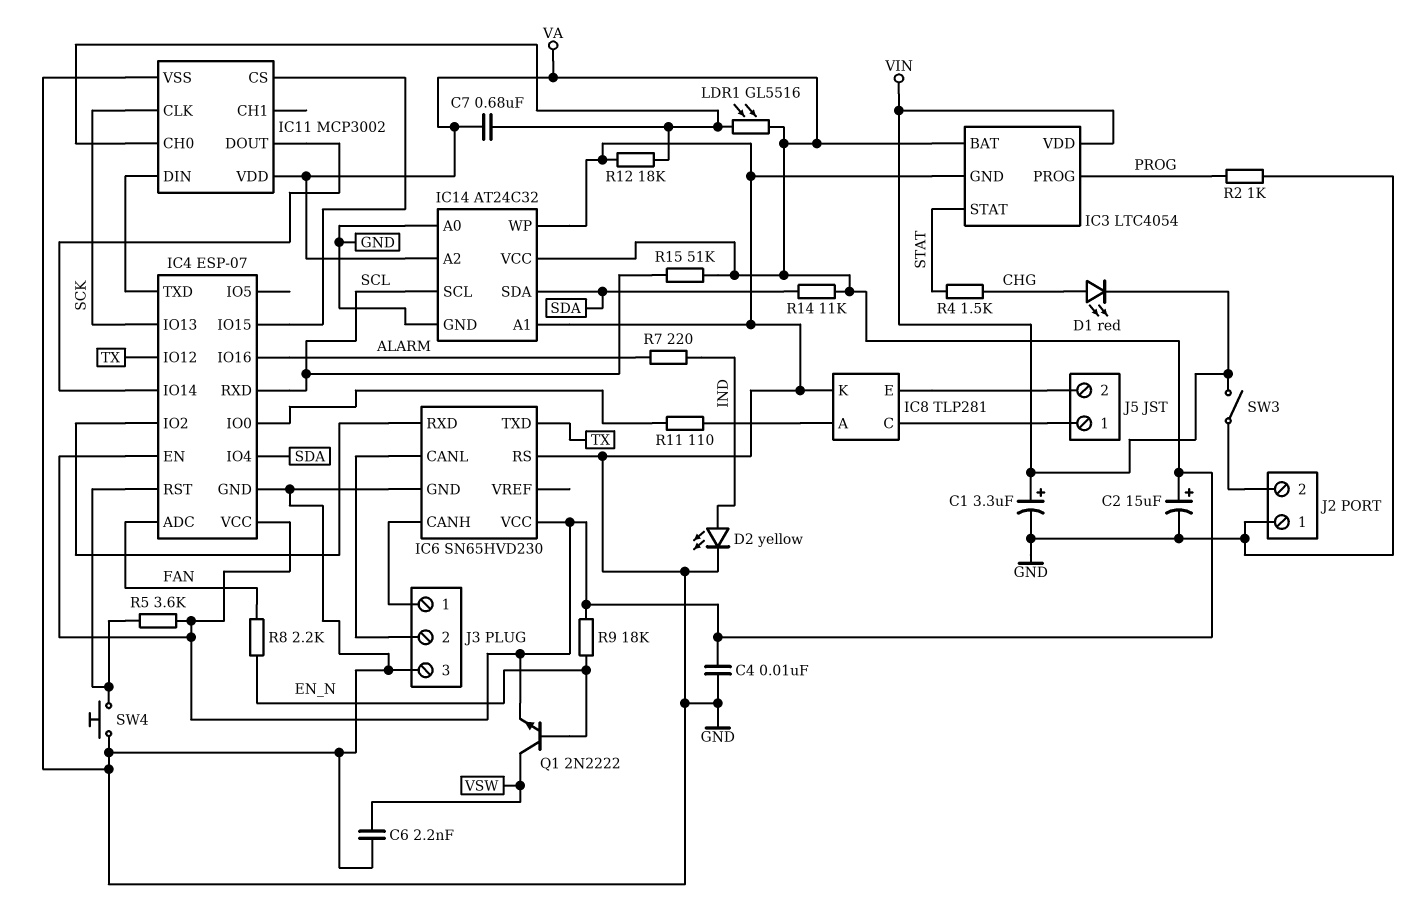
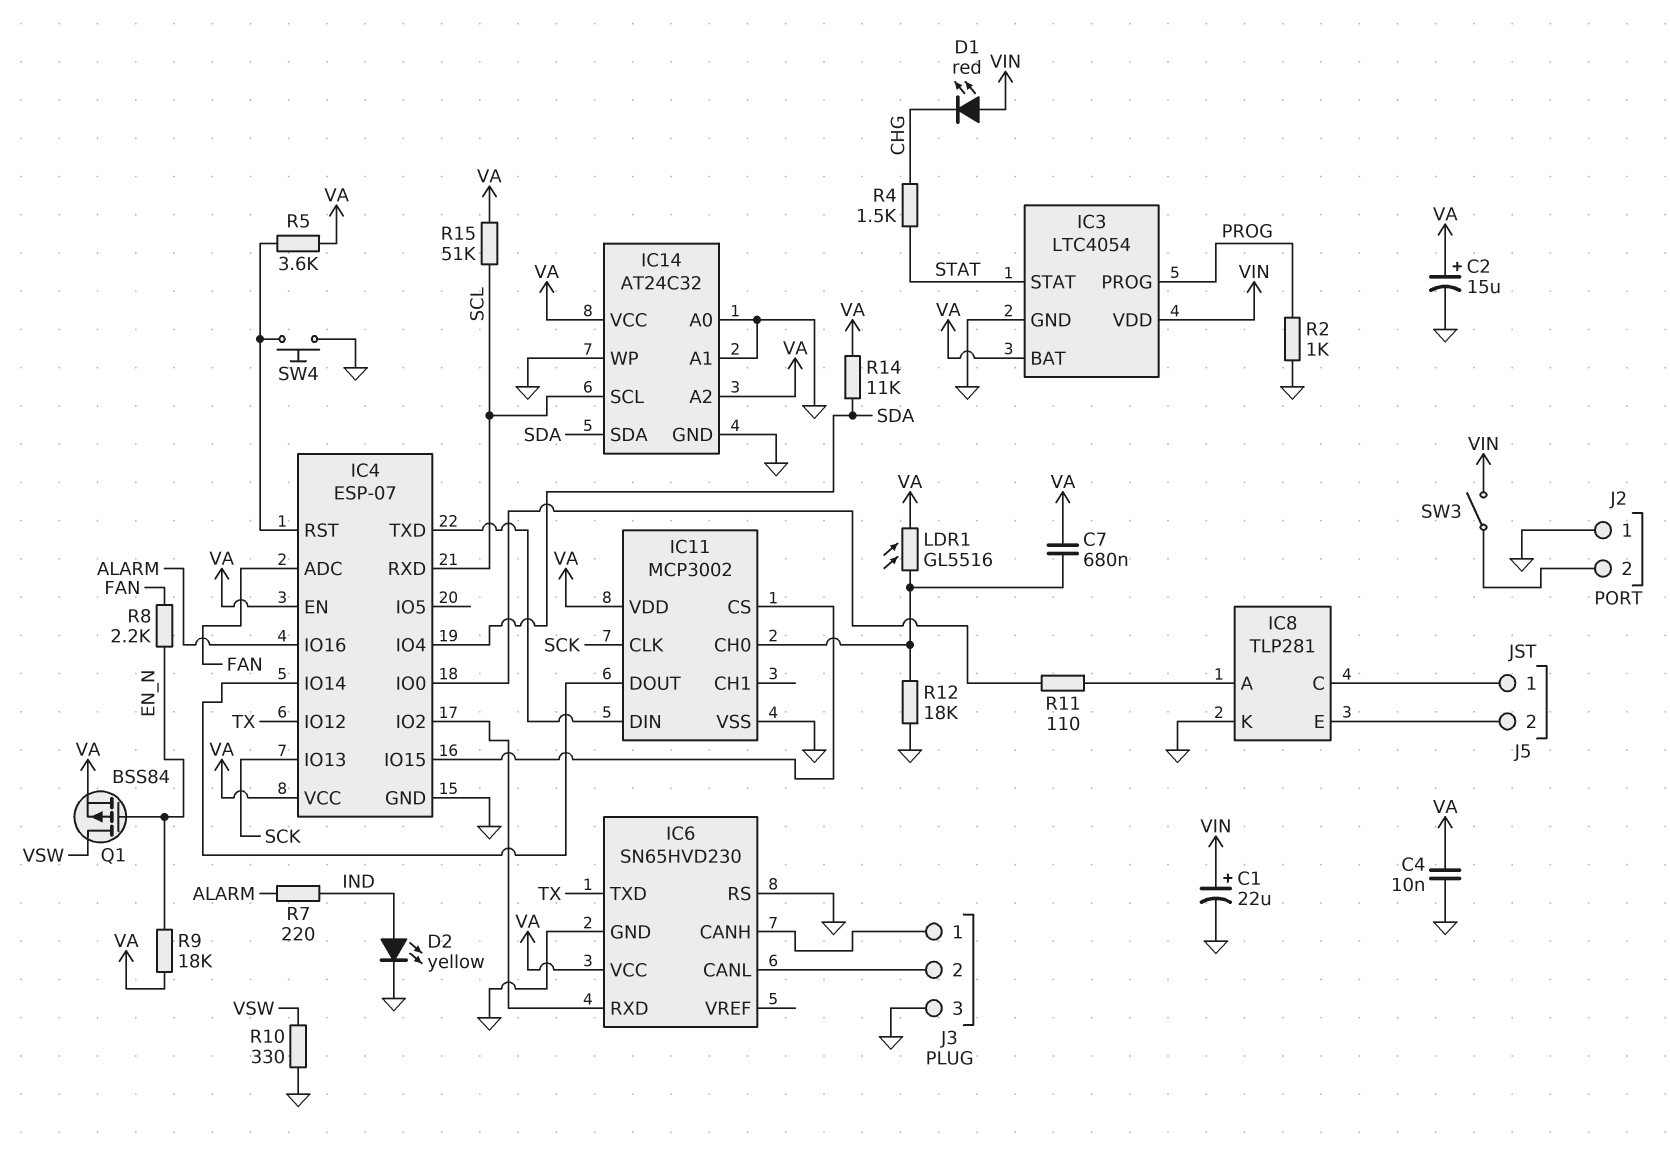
C1: 3.3uF (plus VIN, minus GND) -> 22uF (plus VIN, minus GND)
C6: 2.2nF (GND, VSW) -> none
D1: LED red (A CHG, K VIN) -> LED red (A VIN, K CHG)
Q1: NPN 2N2222 (B EN_N, C VSW, E VA) -> PMOS BSS84 (G EN_N, D VSW, S VA)
R10: none -> 330 (GND, VSW)

